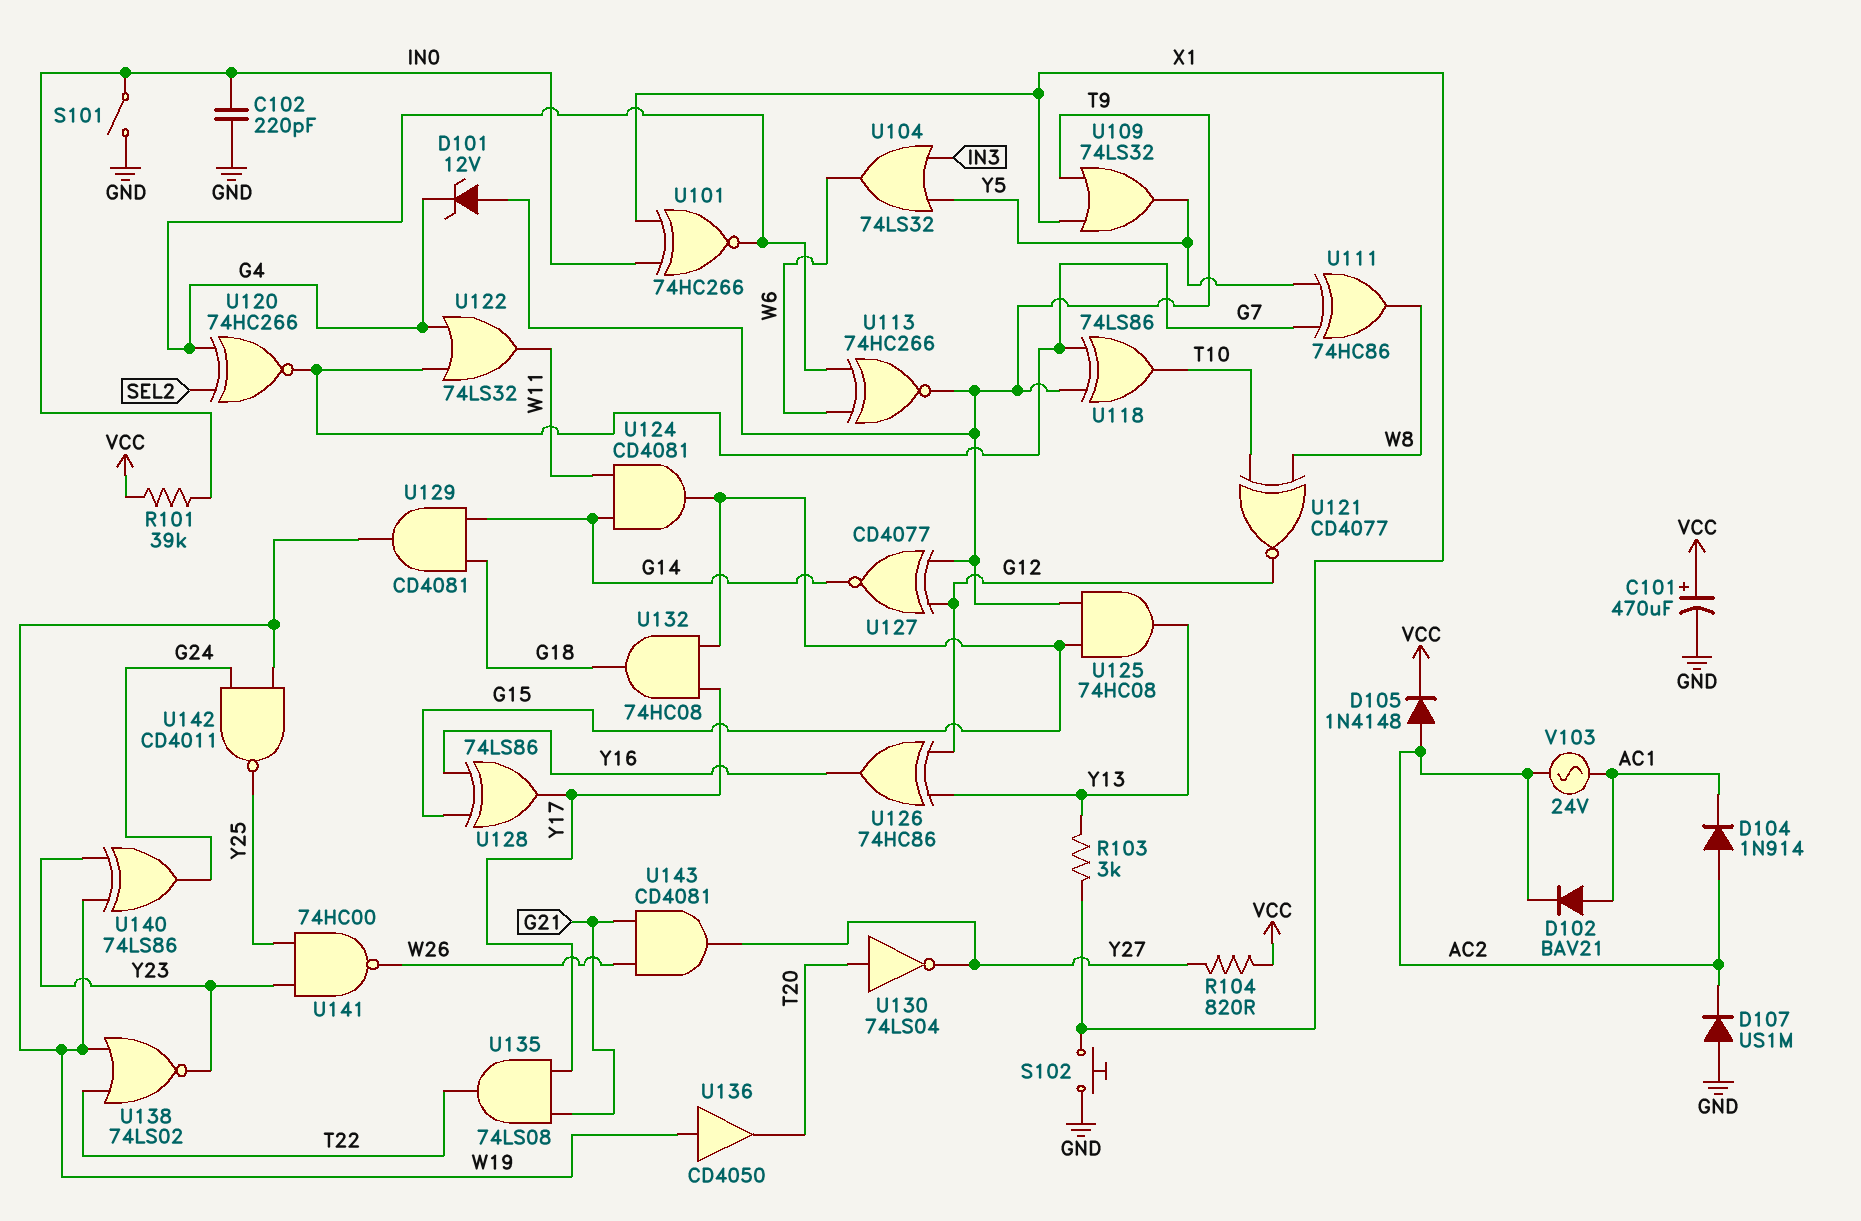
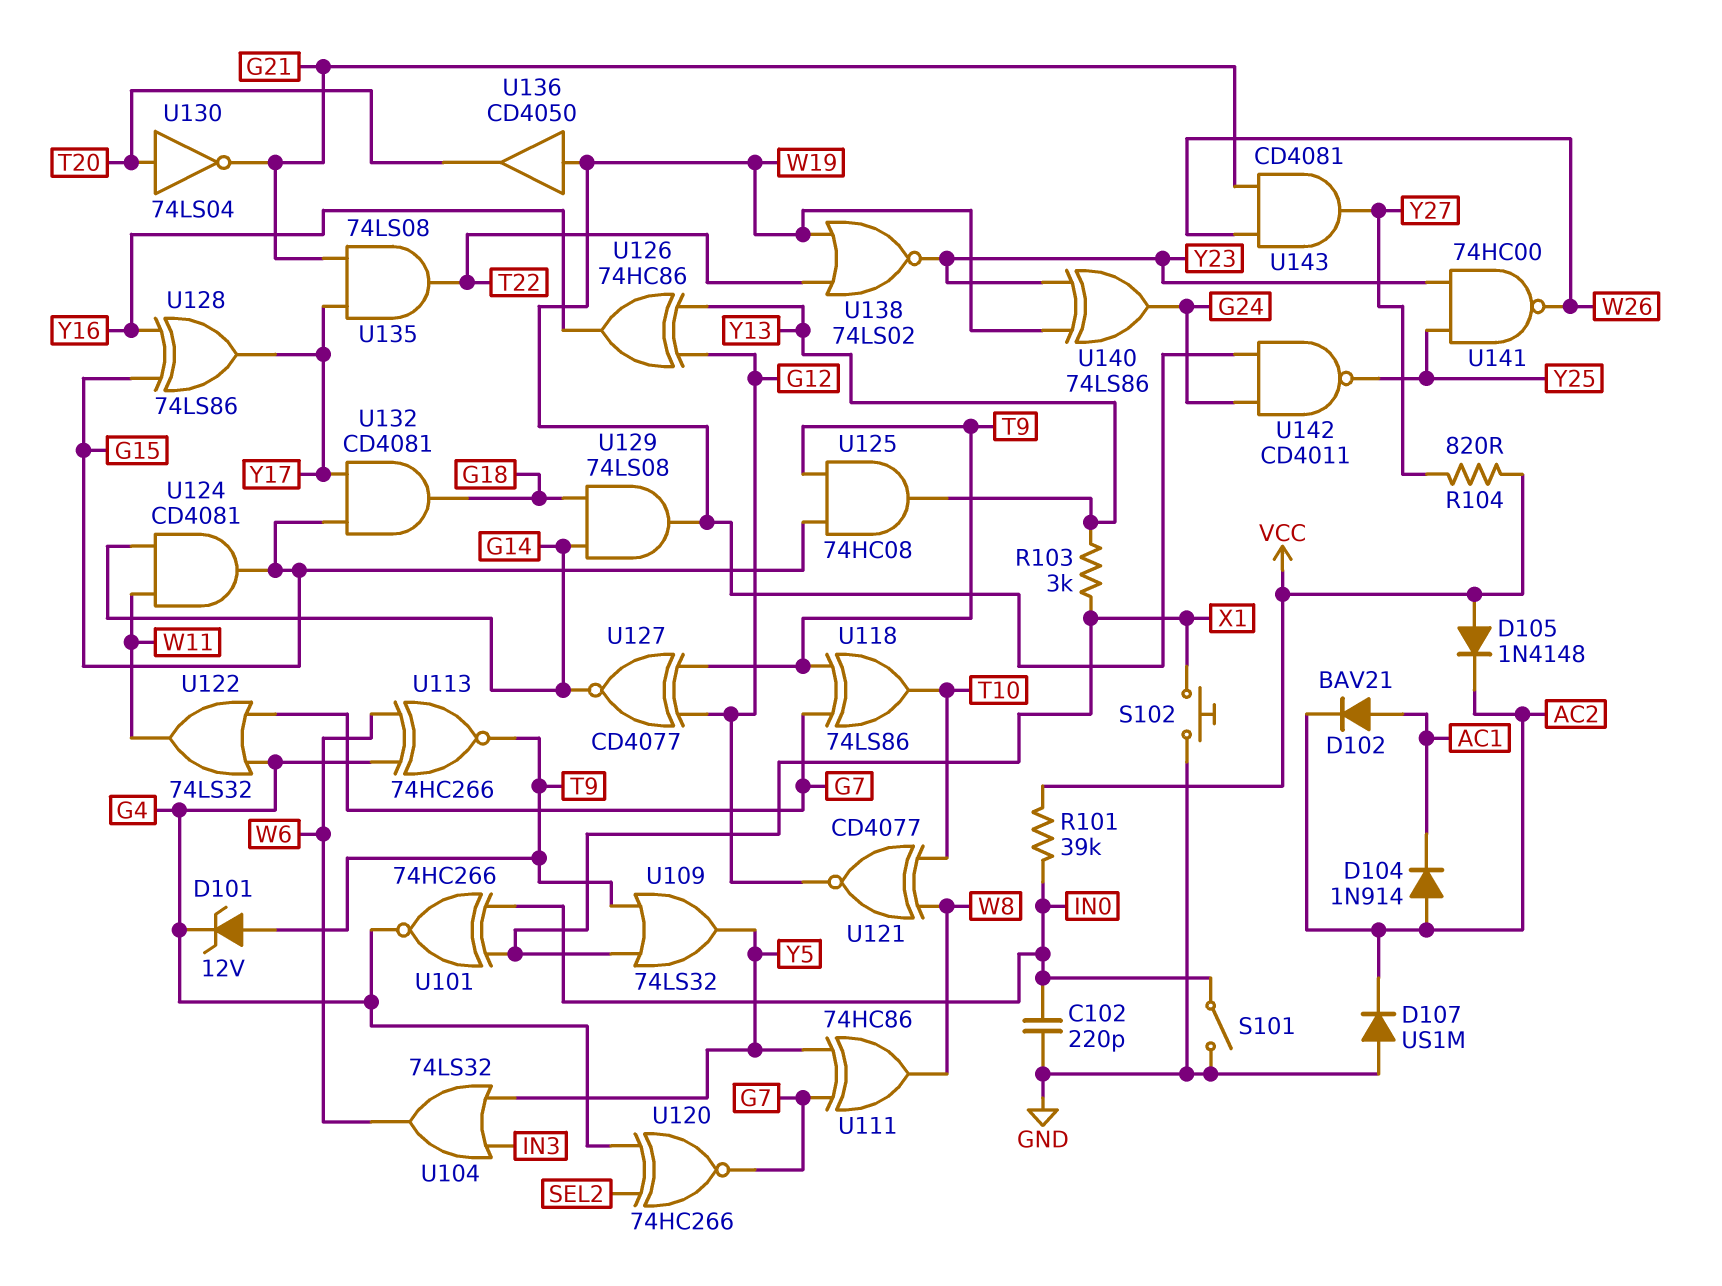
C101: 470uF (plus VCC, minus GND) -> none
D105: diode 1N4148 (A AC2, K VCC) -> diode 1N4148 (A VCC, K AC2)
U129: AND CD4081 (in G14, in G18, out W19) -> AND 74LS08 (in G14, in G18, out W19)
U130: NOT 74LS04 (in T20, out Y27) -> NOT 74LS04 (in T20, out G21)
U132: AND 74HC08 (in G15, in Y17, out G18) -> AND CD4081 (in G15, in Y17, out G18)
V103: AC 24V (AC1, AC2) -> none

